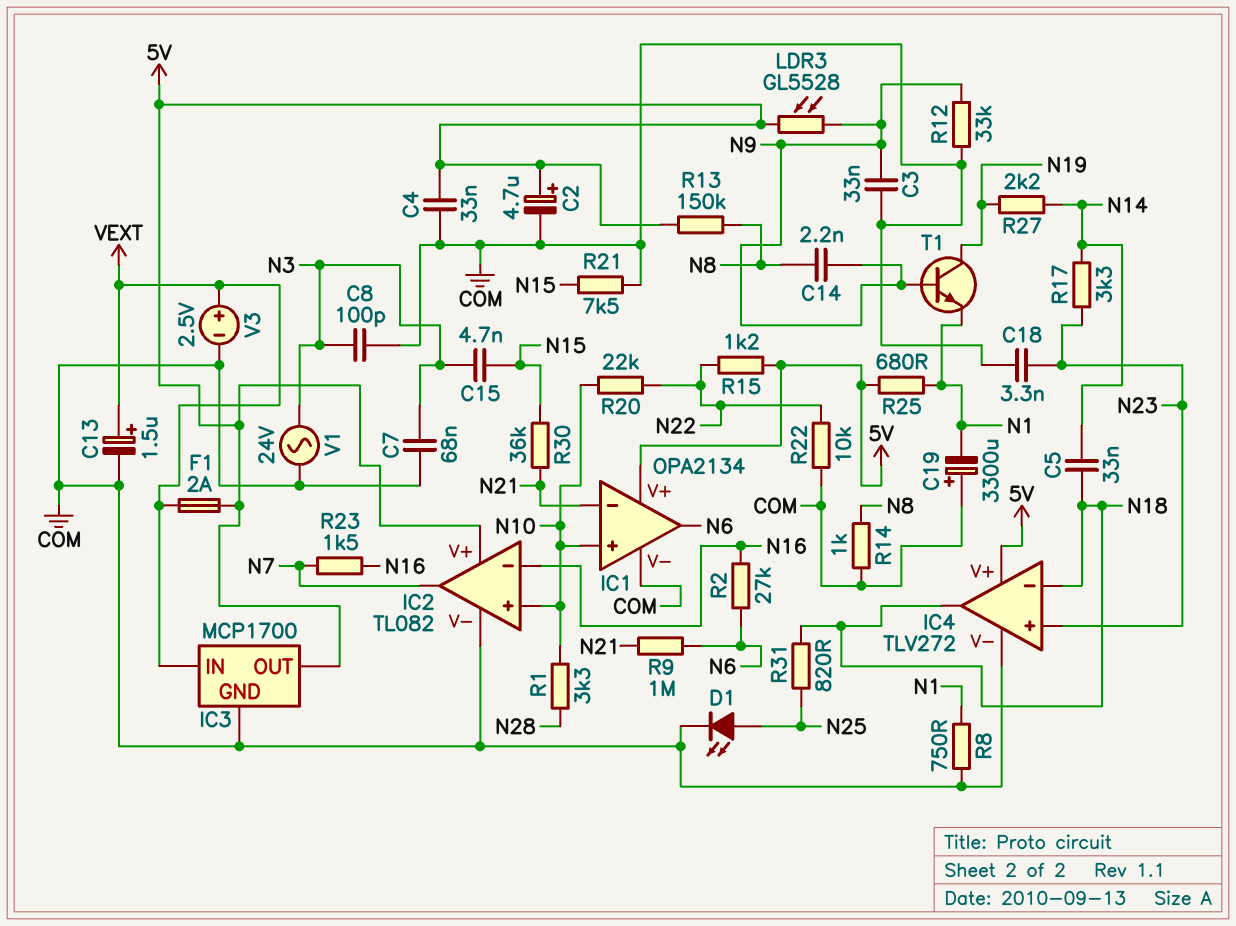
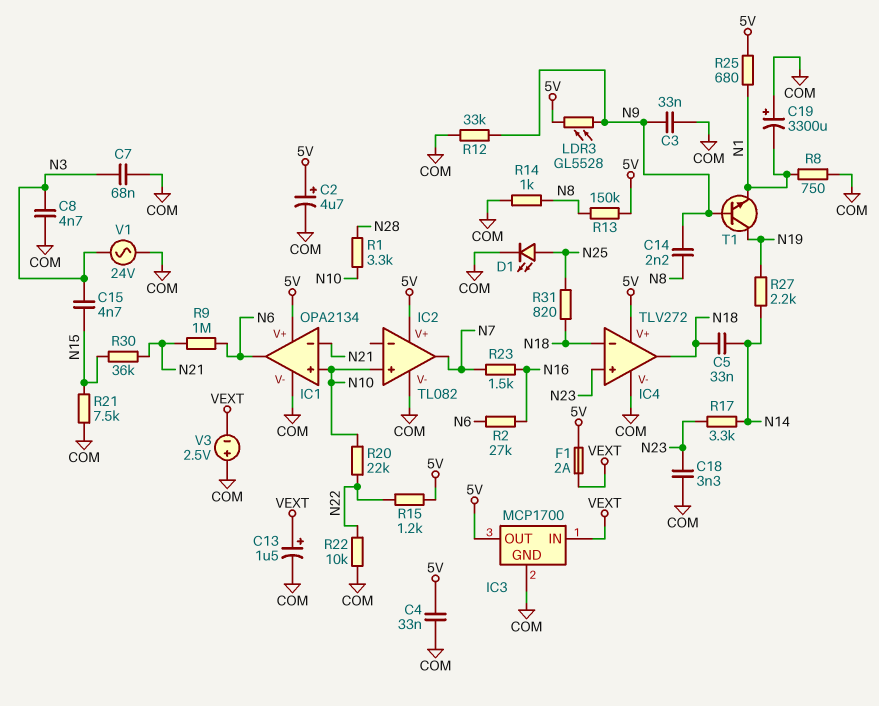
C8: 100pF (COM, N3) -> 4.7nF (COM, N3)
IC2 pin in-: N16 -> none
V3: 2.5V (plus VEXT, minus COM) -> 2.5V (plus COM, minus VEXT)

